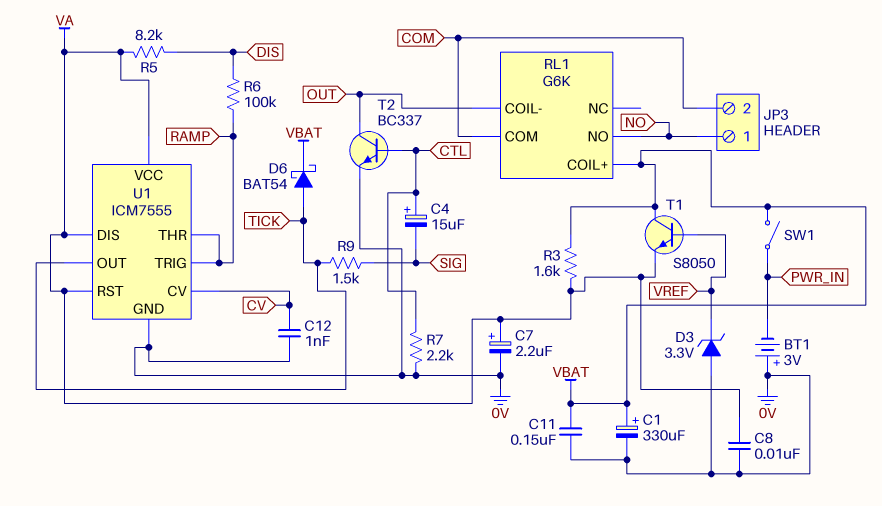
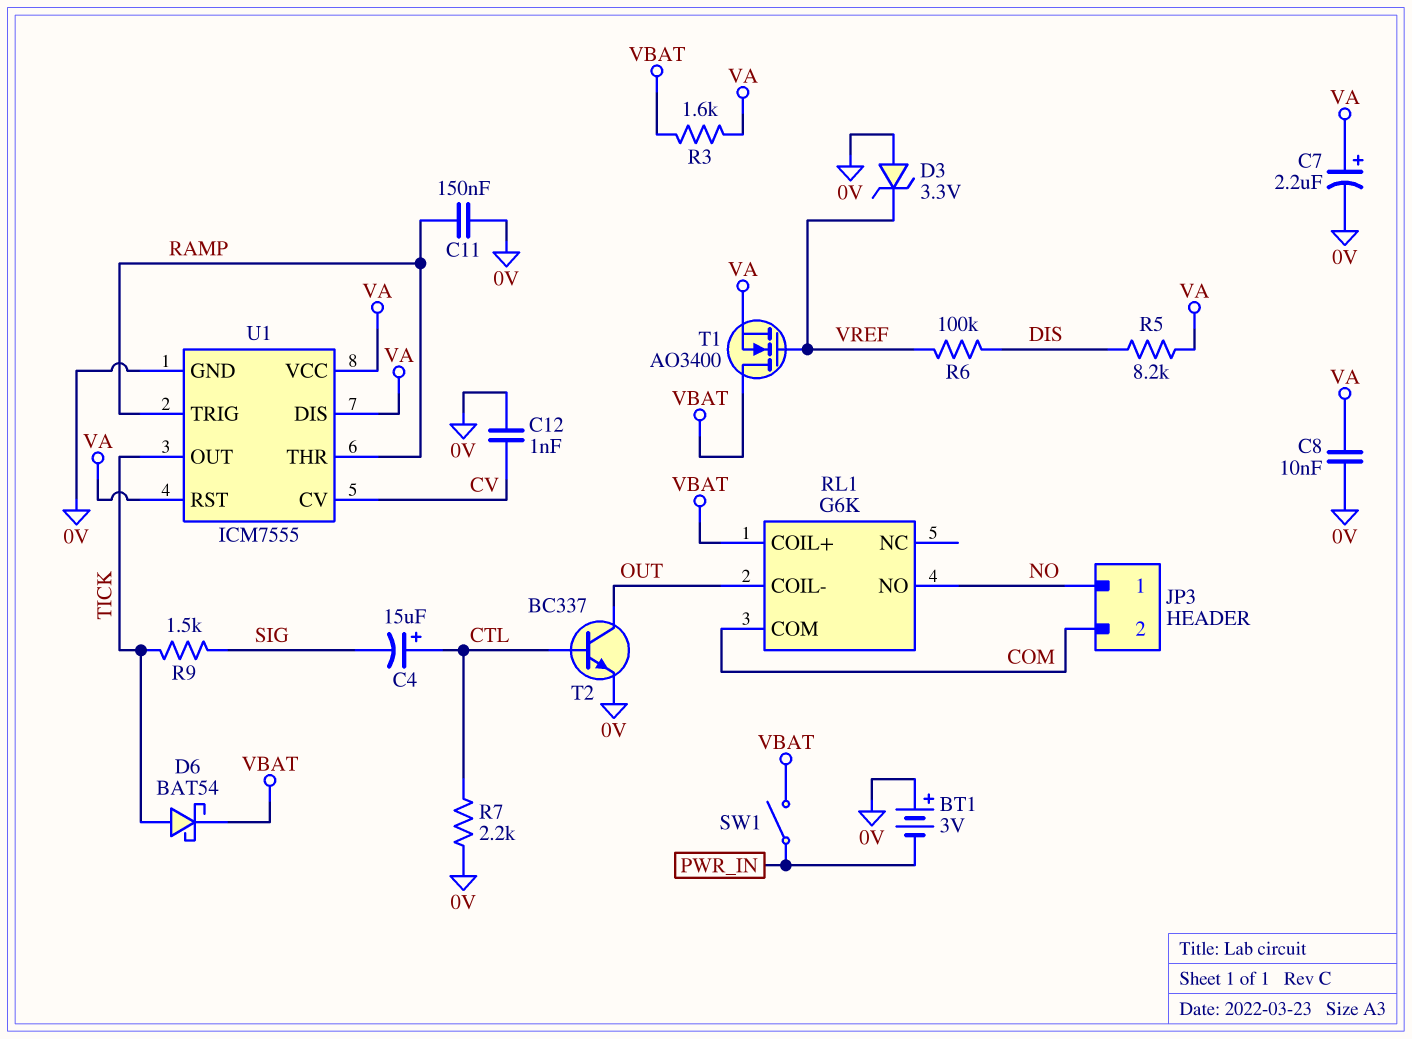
C1: 330uF (plus VBAT, minus 0V) -> none
C11: 150nF (0V, VBAT) -> 150nF (0V, RAMP)
R6: 100k (DIS, RAMP) -> 100k (DIS, VREF)
T1: NPN S8050 (B VREF, C VBAT, E VA) -> NMOS AO3400 (G VREF, D VBAT, S VA)

